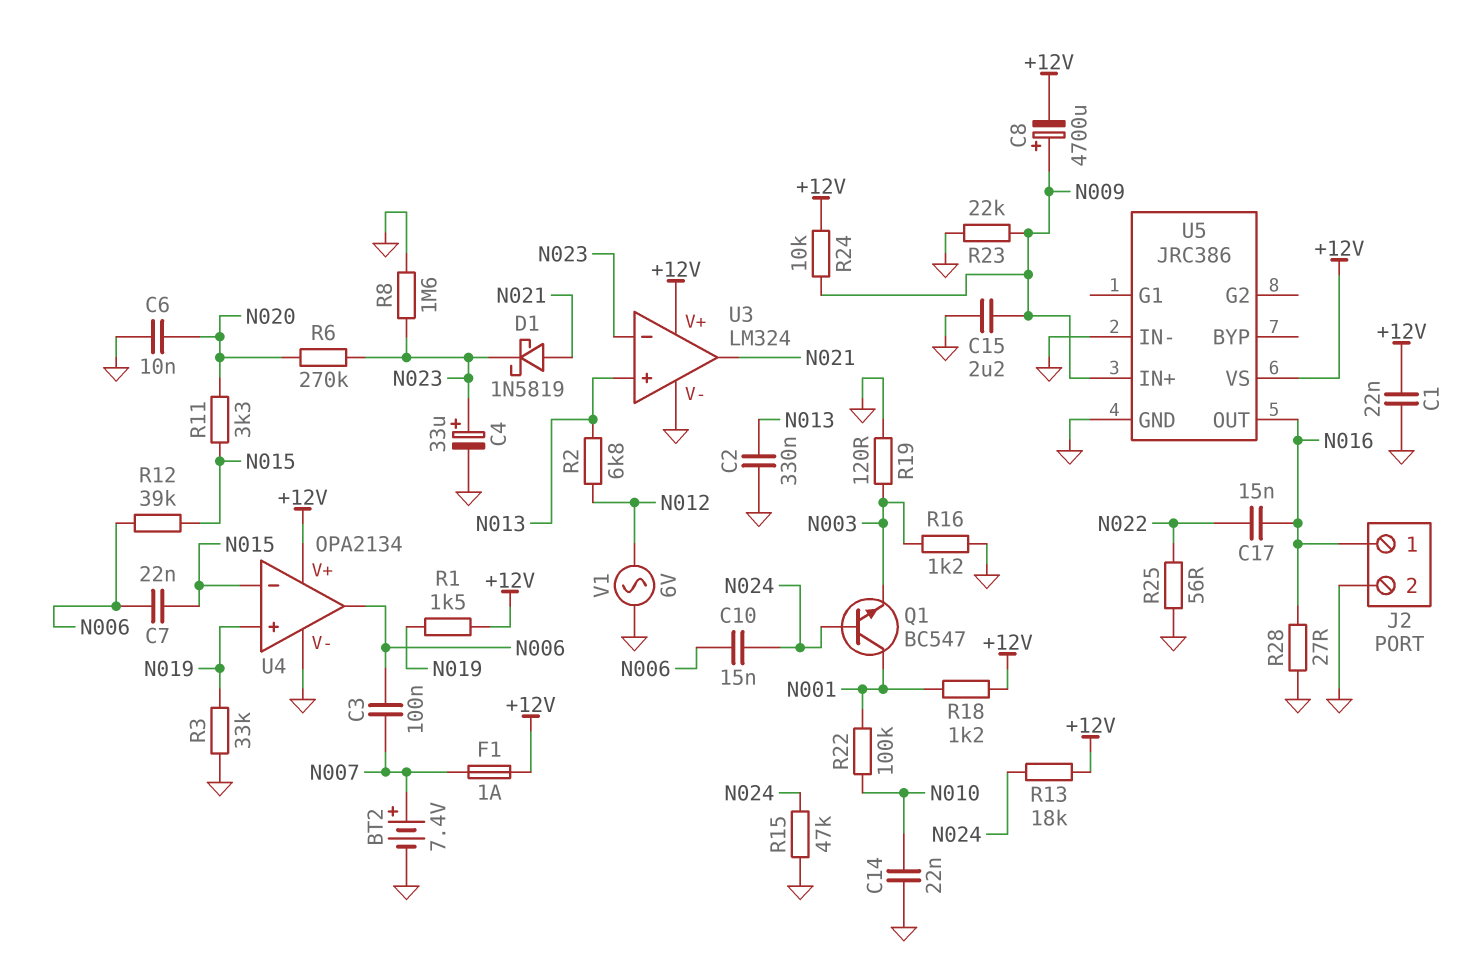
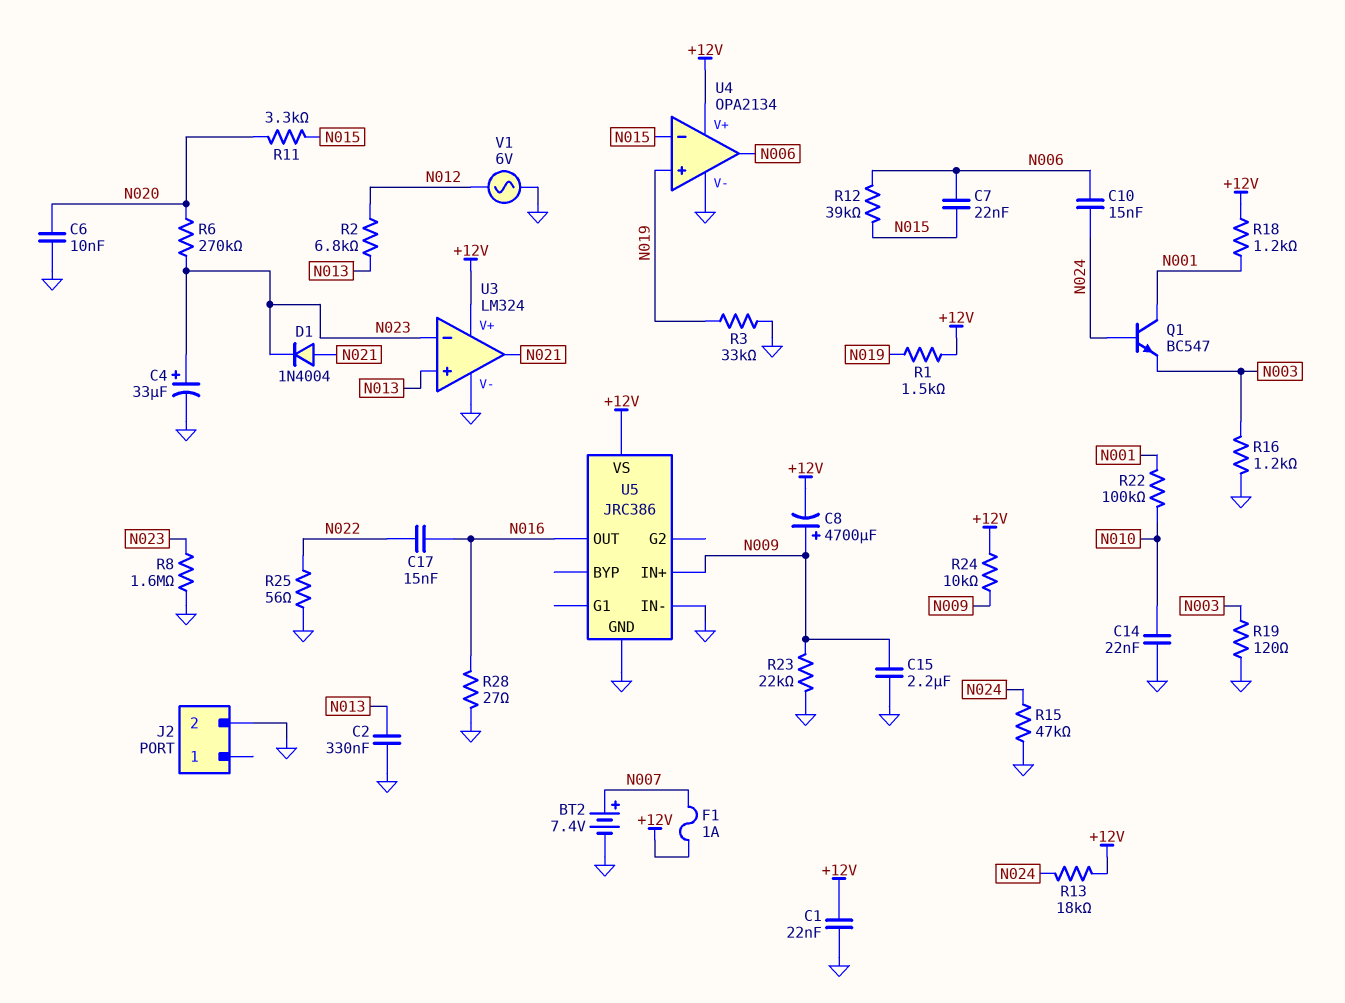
C3: 100nF (N006, N007) -> none
D1: schottky 1N5819 (A N021, K N023) -> diode 1N4004 (A N021, K N023)
J2 pin 1: N016 -> none

